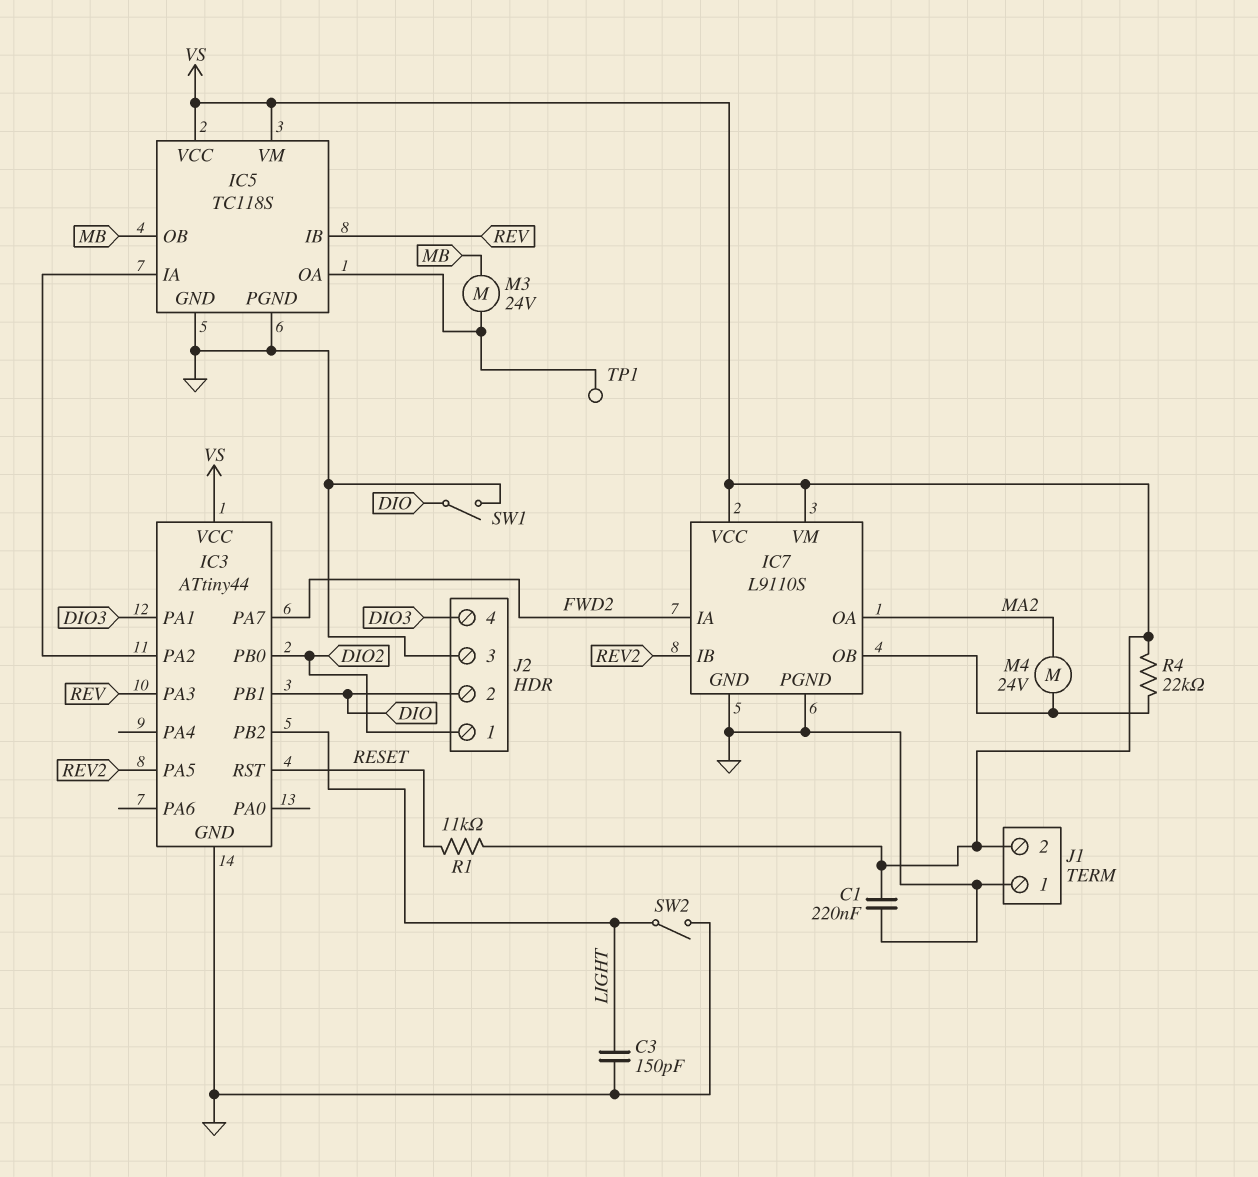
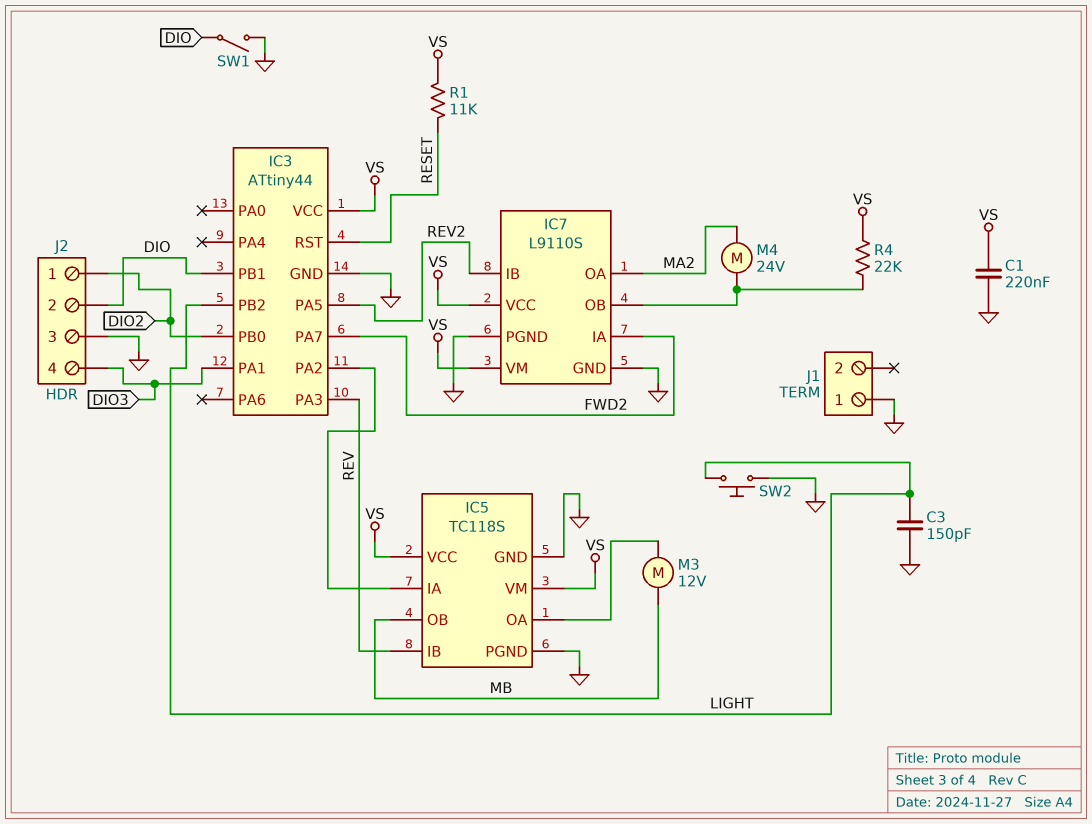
J1 pin 2: VS -> none
M3: motor 24V (IC5/OA, MB) -> motor 12V (IC5/OA, MB)
SW2: switch (GND, LIGHT) -> button (GND, LIGHT)
TP1: test point (IC5/OA) -> none

